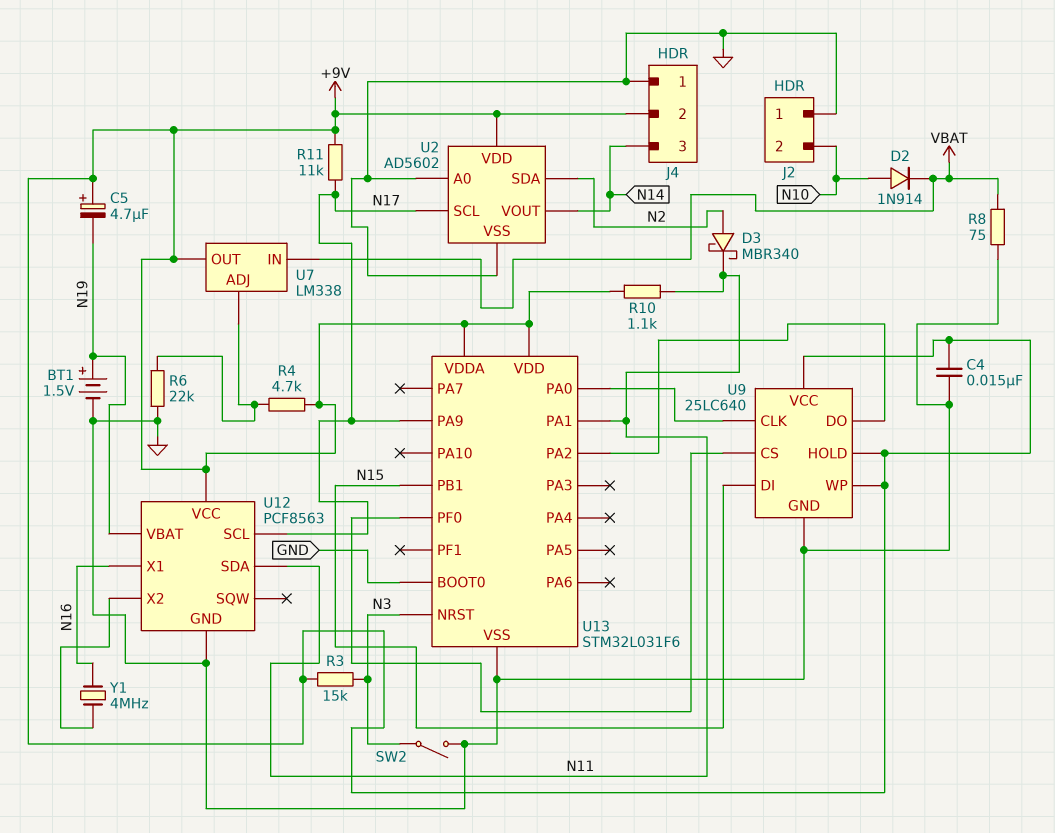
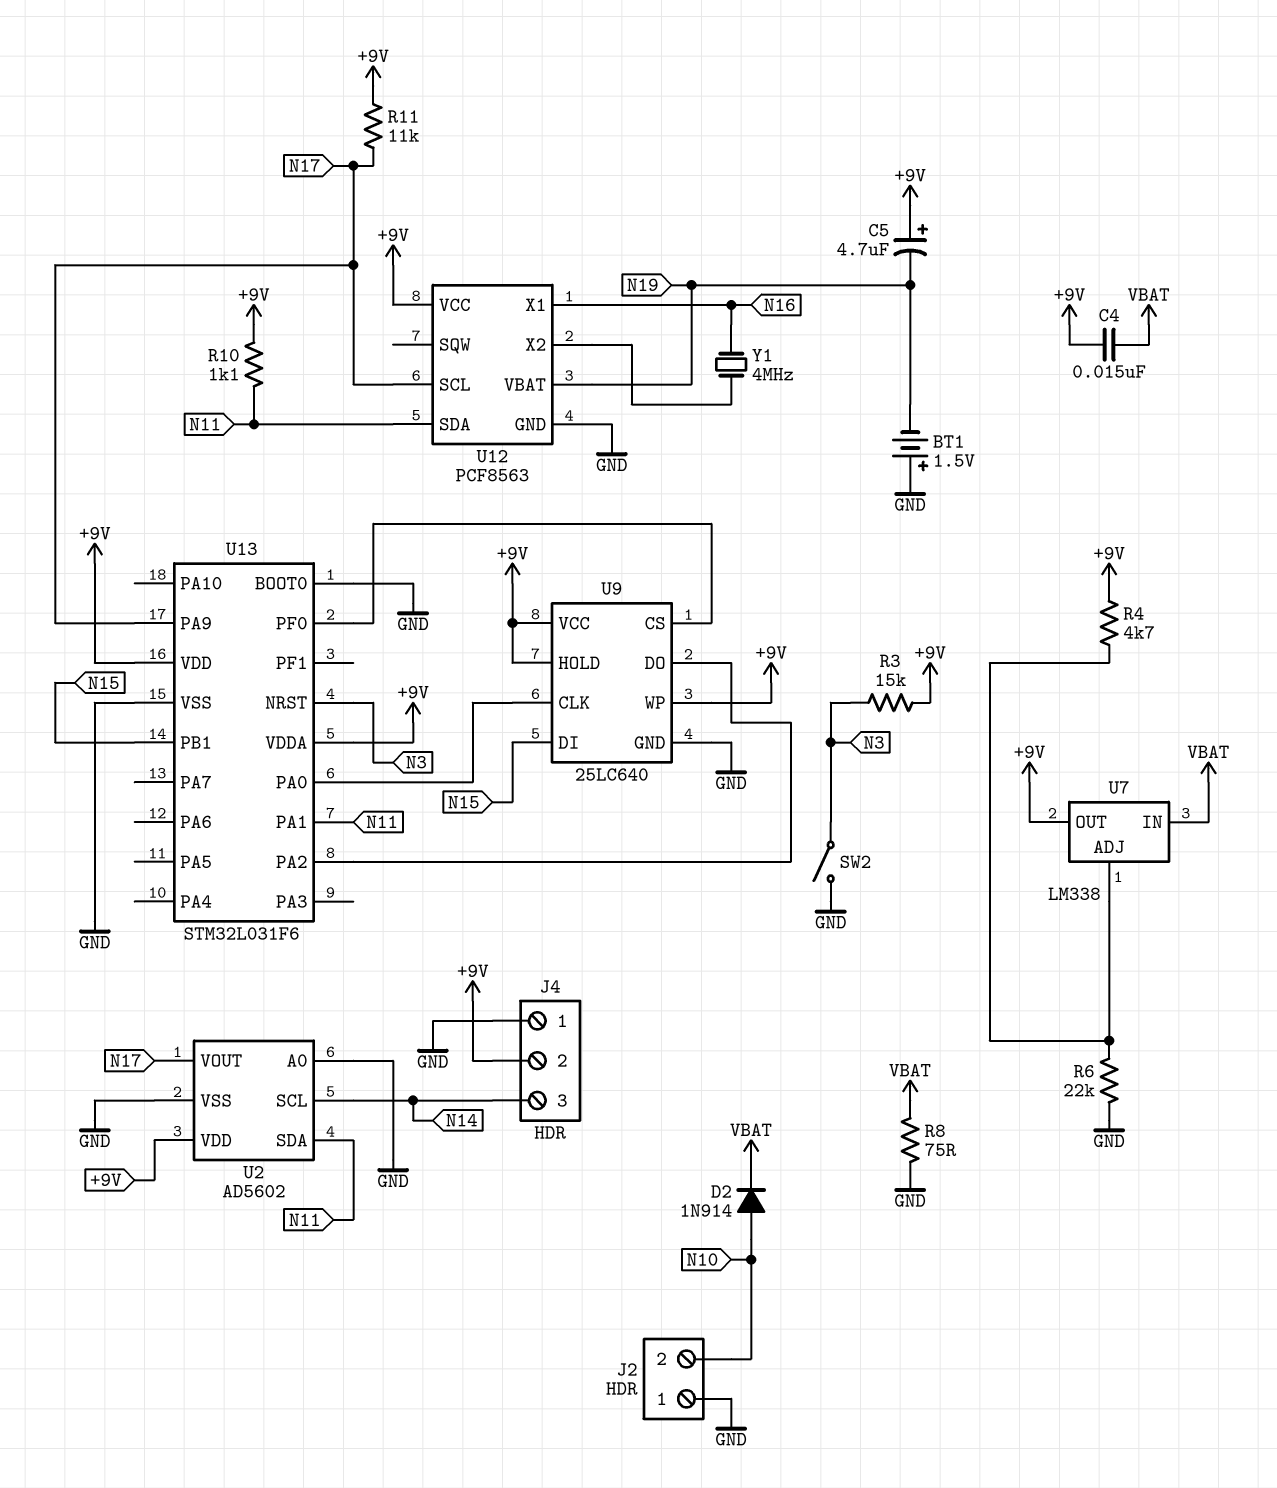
BT1: 1.5V (plus N19, minus GND) -> 1.5V (plus GND, minus N19)
C4: 15nF (+9V, GND) -> 15nF (+9V, VBAT)
D3: schottky MBR340 (A N2, K N11) -> none
U2 pin SCL: N17 -> N14
U2 pin SDA: N2 -> N11
U2 pin VOUT: N14 -> N17

